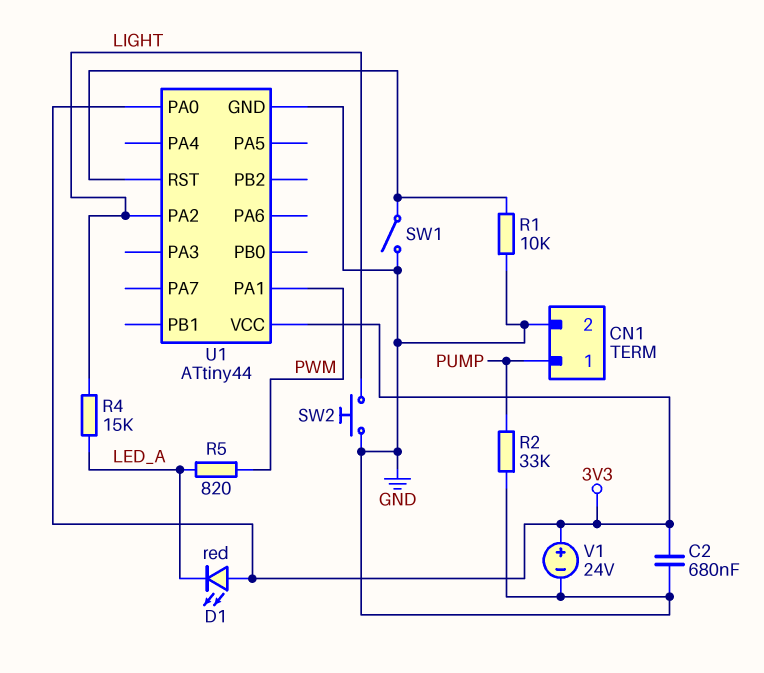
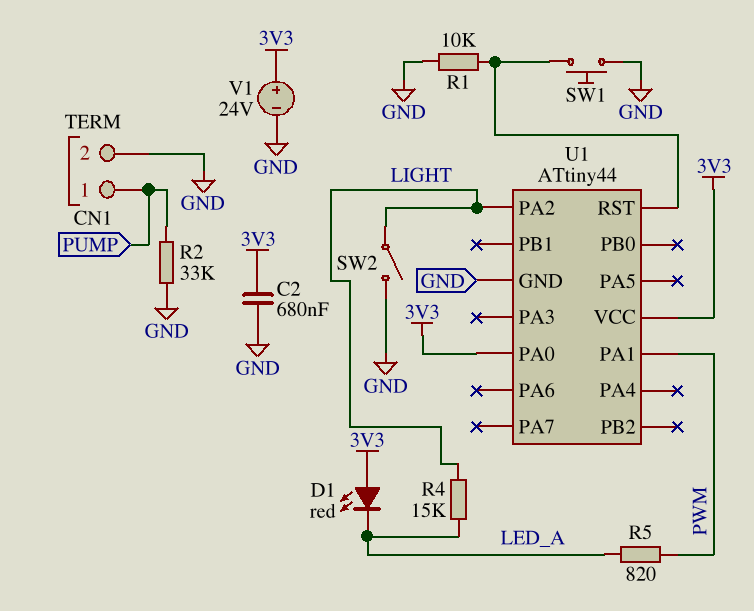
SW1: switch (GND, U1/RST) -> button (GND, U1/RST)
SW2: button (GND, LIGHT) -> switch (GND, LIGHT)

